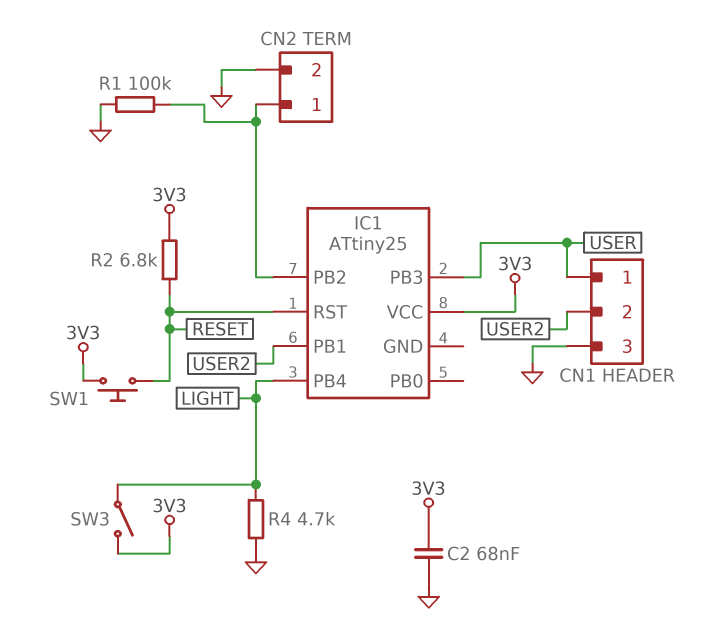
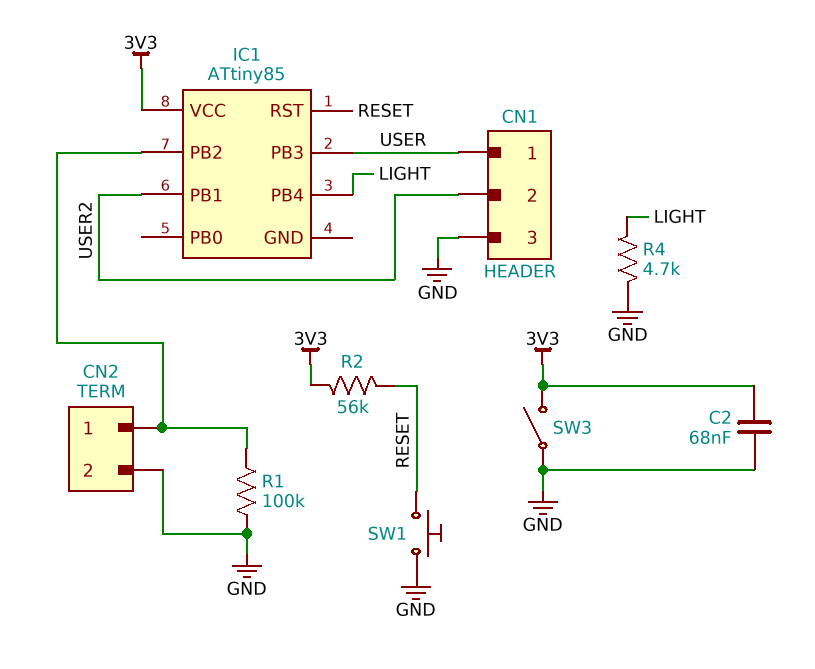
IC1: ATtiny25 -> ATtiny85
R2: 6.8k (3V3, RESET) -> 56k (3V3, RESET)
SW1: button (3V3, RESET) -> button (GND, RESET)
SW3: switch (3V3, LIGHT) -> switch (3V3, GND)

